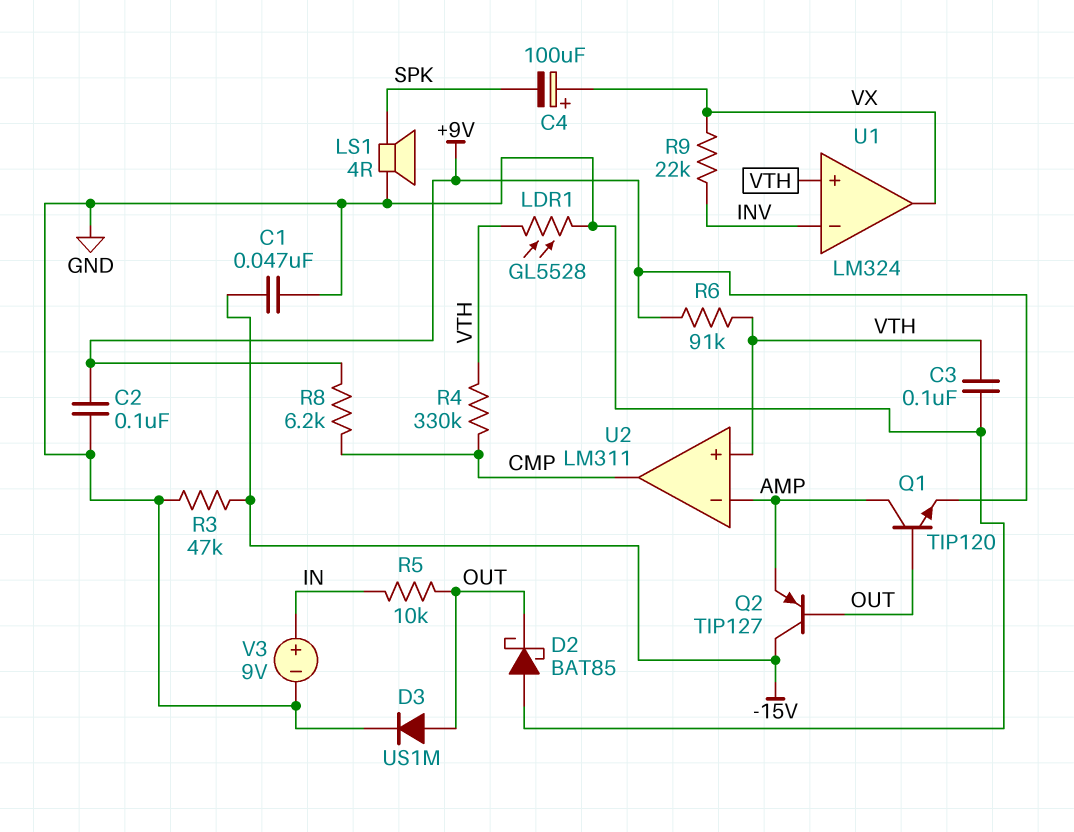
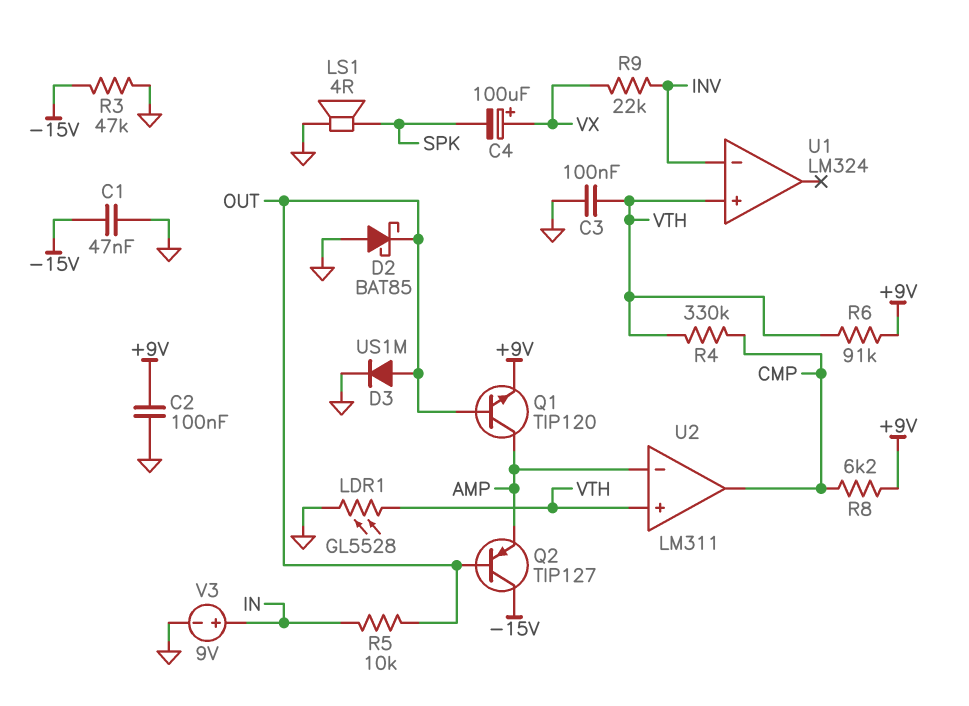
U1 pin out: VX -> none

